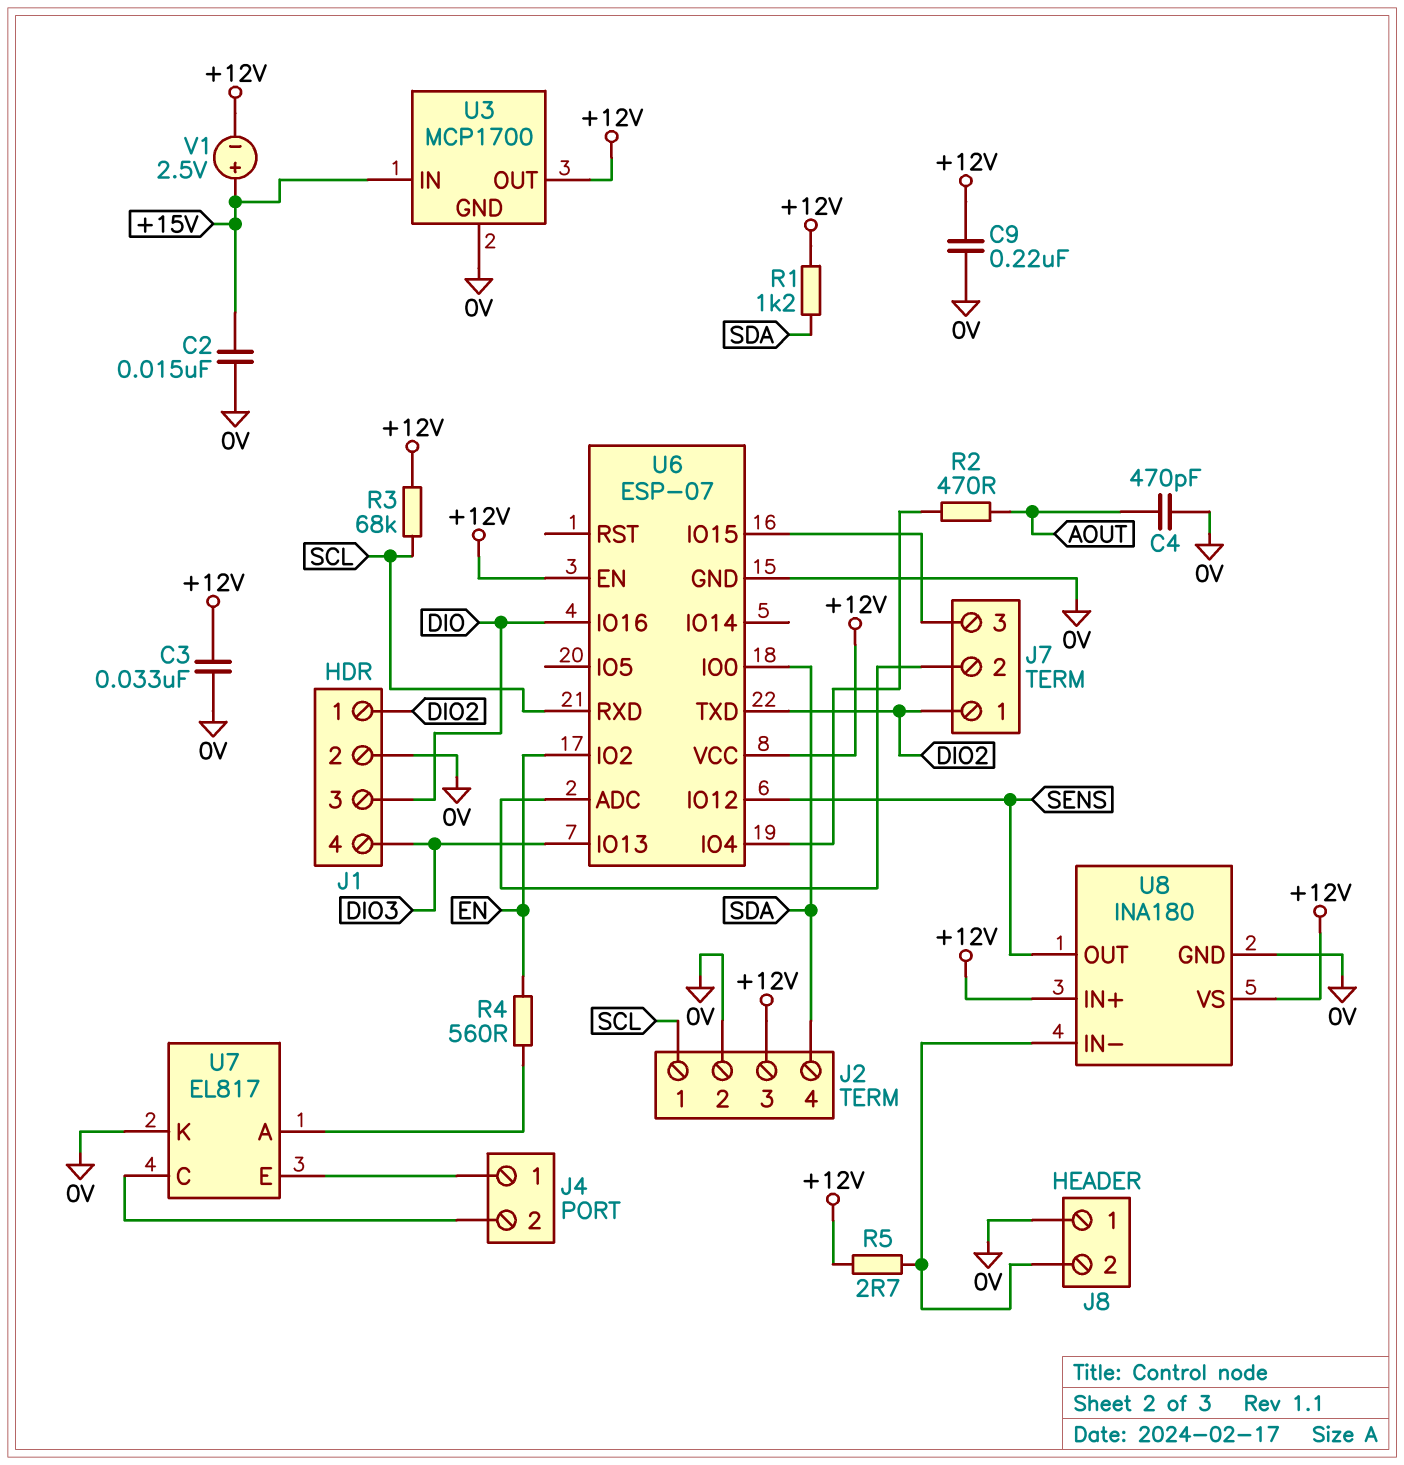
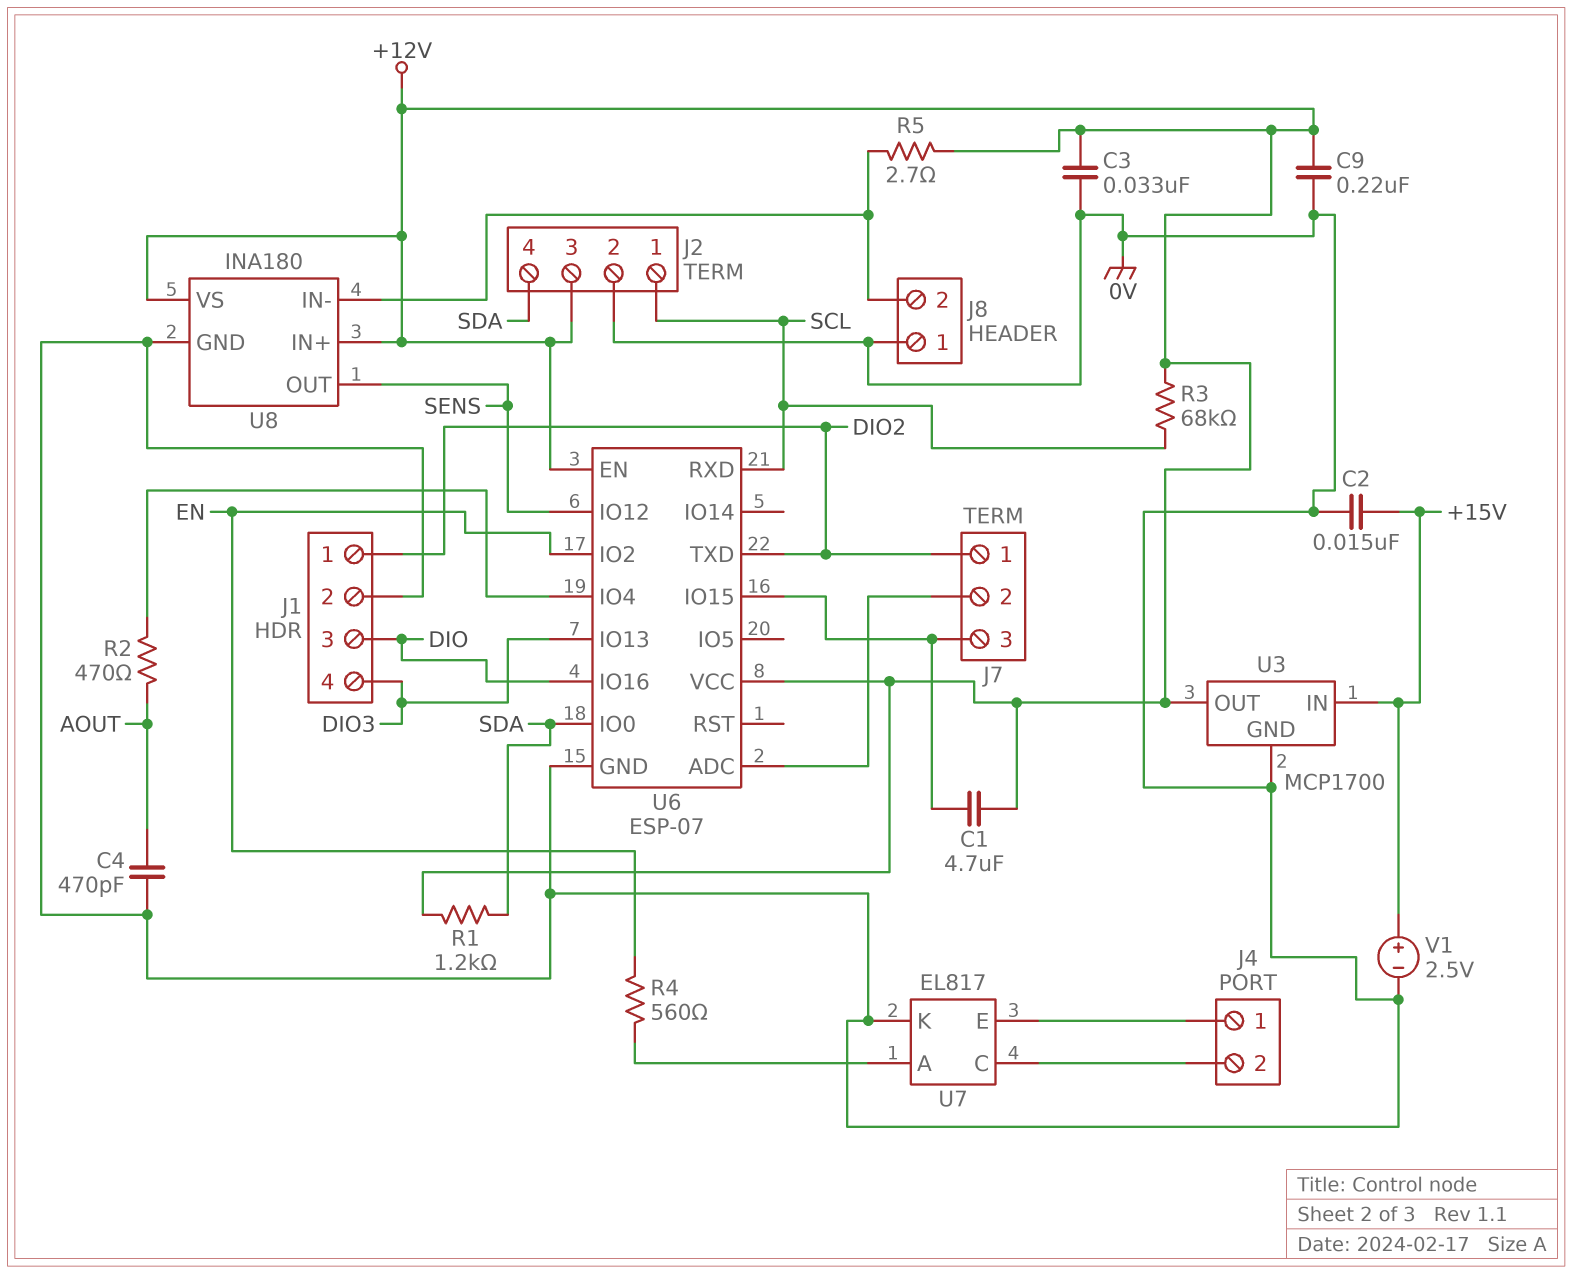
C1: none -> 4.7uF (+12V, J7/3)
V1: 2.5V (plus +15V, minus +12V) -> 2.5V (plus +15V, minus 0V)

